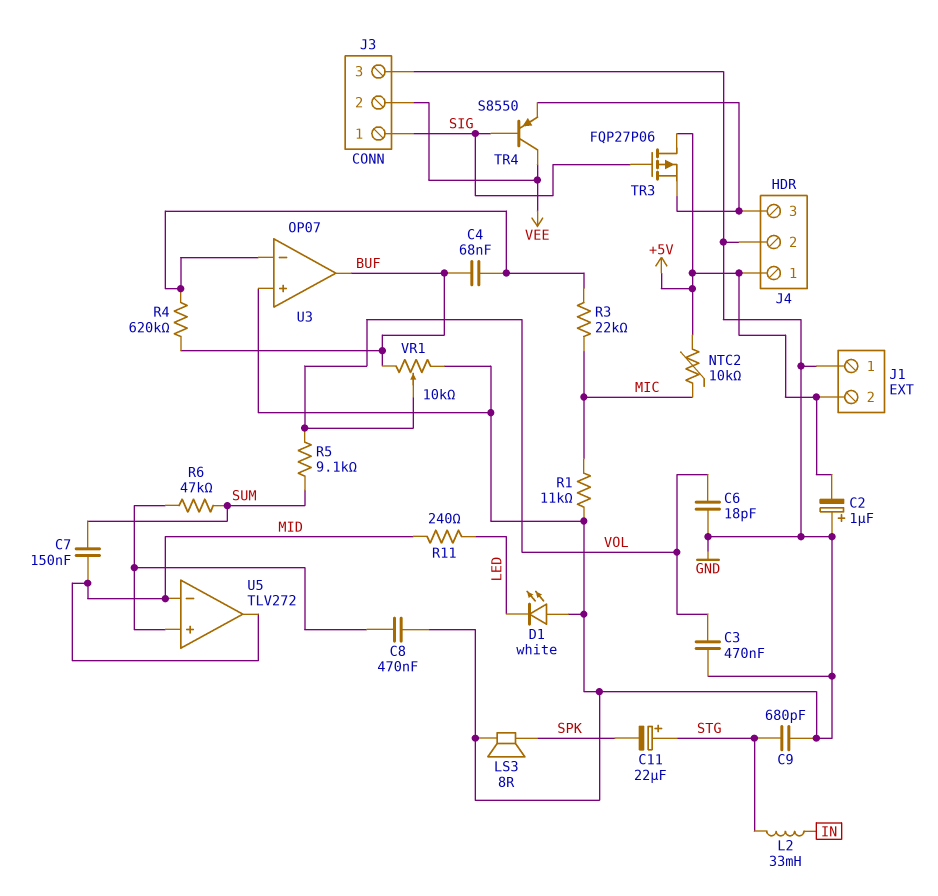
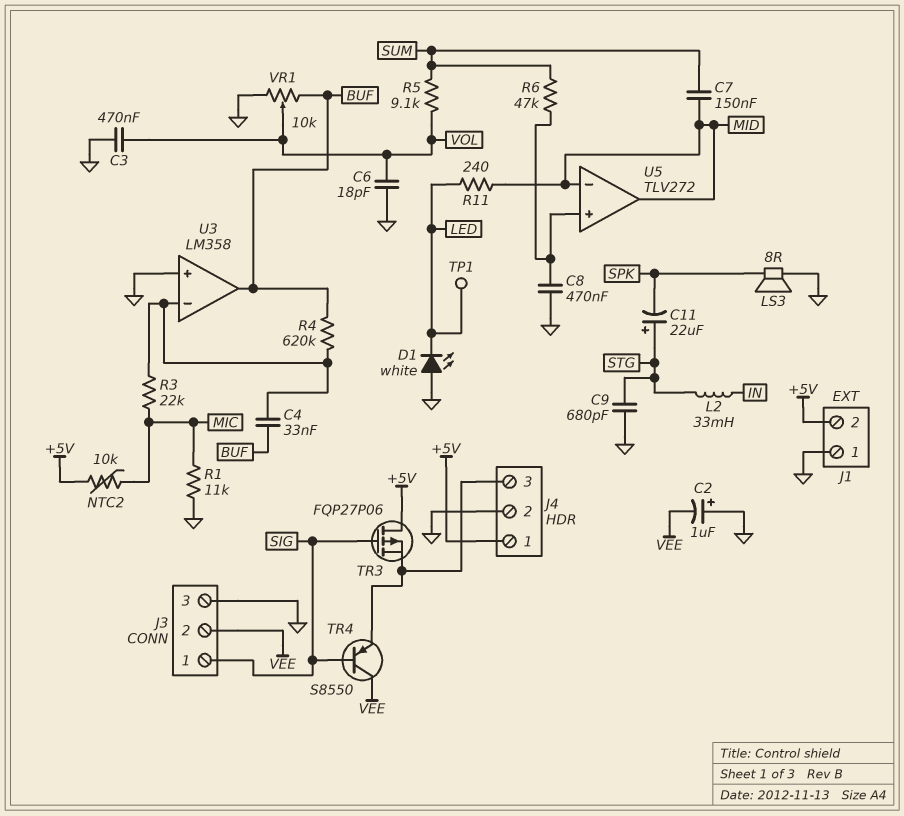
C2: 1uF (plus GND, minus +5V) -> 1uF (plus GND, minus VEE)
C4: 68nF (BUF, U3/in-) -> 33nF (BUF, U3/in-)
TP1: none -> test point (LED)
U3: OP07 -> LM358

